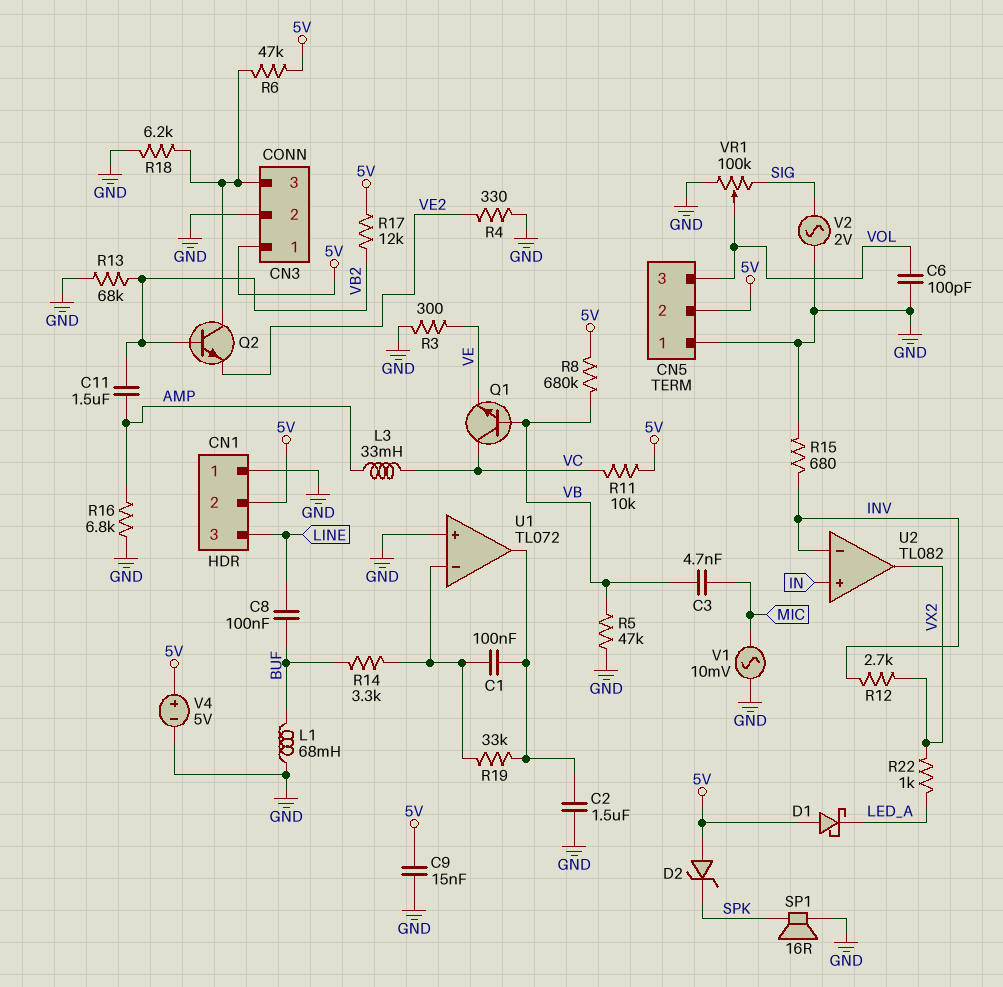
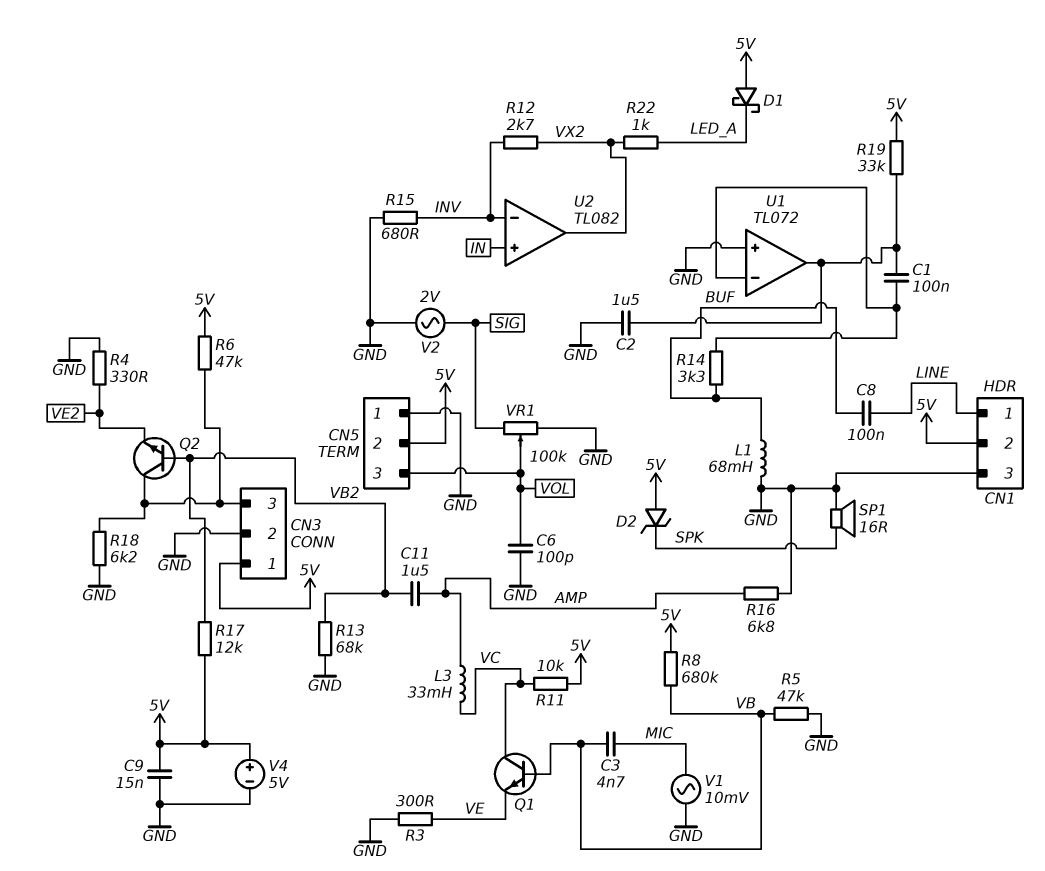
CN1 pin 1: GND -> LINE
CN1 pin 3: LINE -> GND
R19: 33k (U1/in-, U1/out) -> 33k (5V, U1/out)

